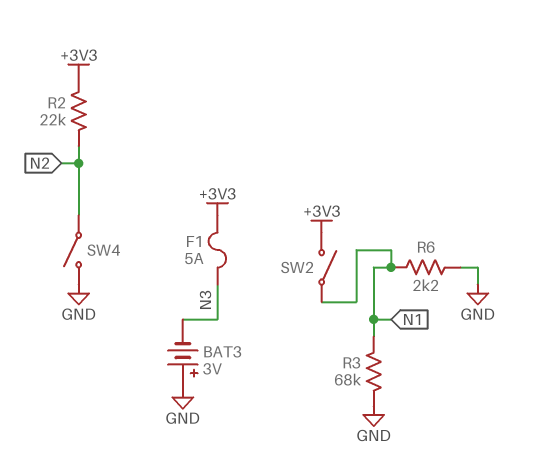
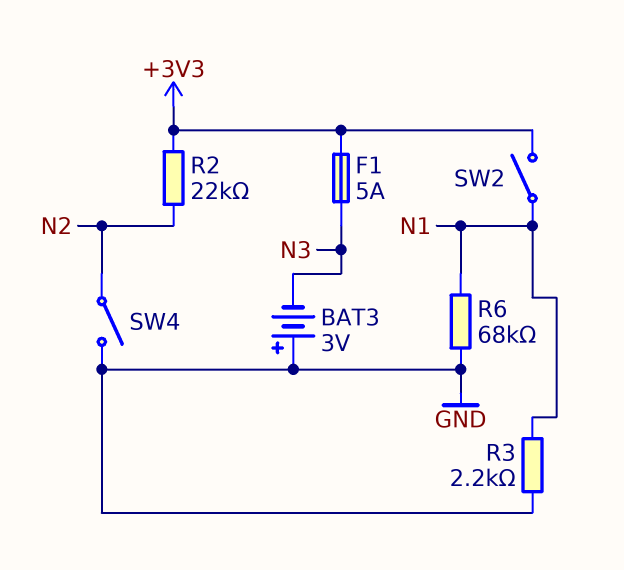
R3: 68k (GND, N1) -> 2.2k (GND, N1)
R6: 2.2k (GND, N1) -> 68k (GND, N1)

